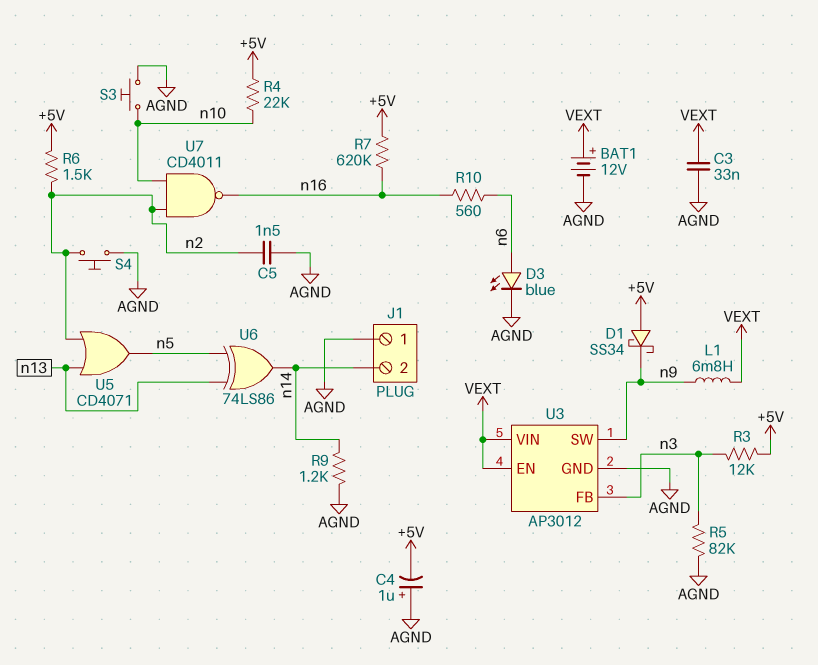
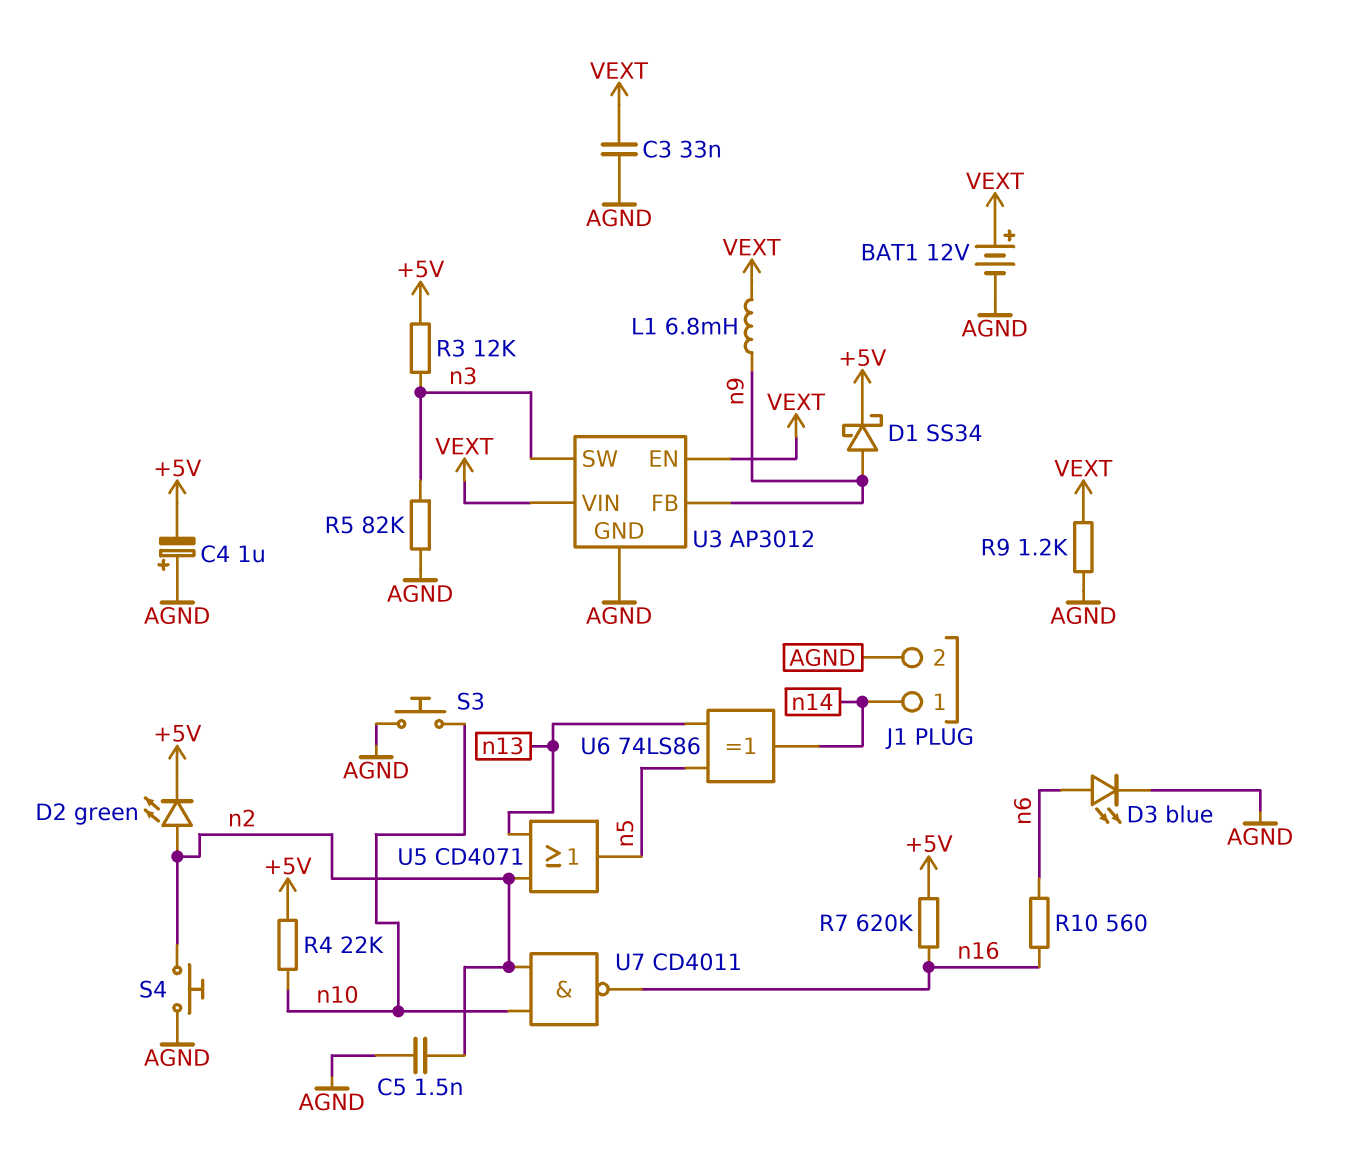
D1: schottky SS34 (A +5V, K n9) -> schottky SS34 (A n9, K +5V)
D2: none -> LED green (A n2, K +5V)
J1 pin 1: AGND -> n14
J1 pin 2: n14 -> AGND
R6: 1.5k (+5V, n2) -> none
R9: 1.2k (AGND, n14) -> 1.2k (AGND, VEXT)
U3 pin FB: n3 -> n9
U3 pin SW: n9 -> n3

